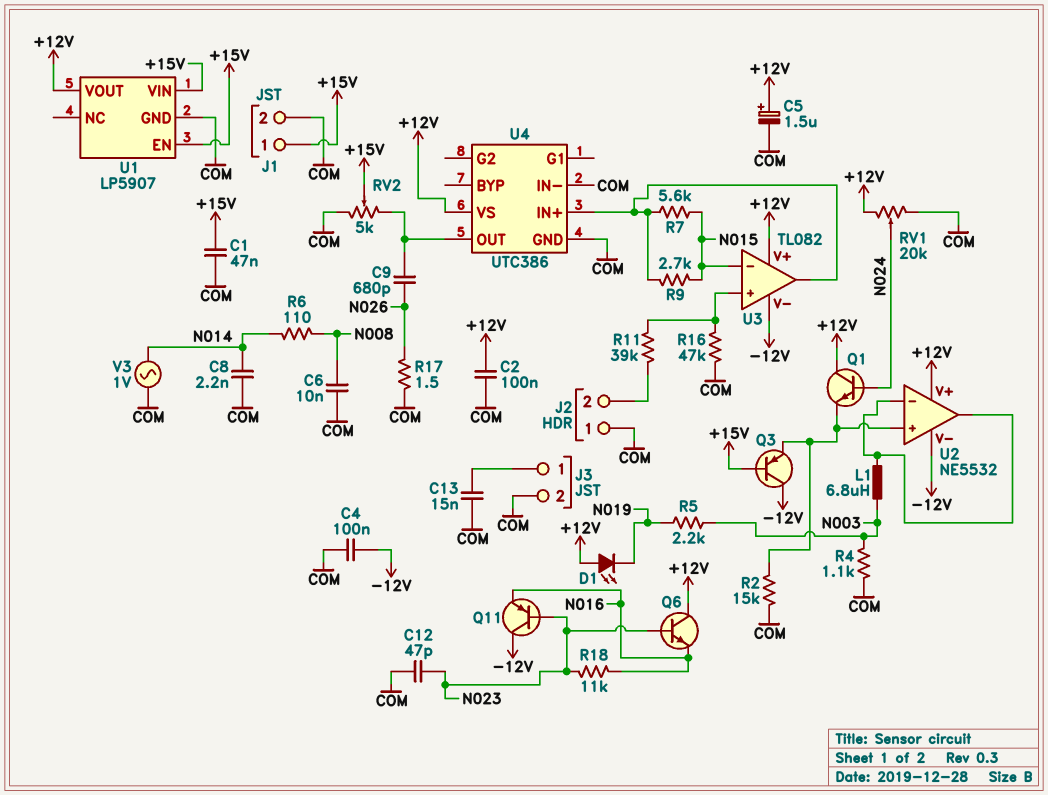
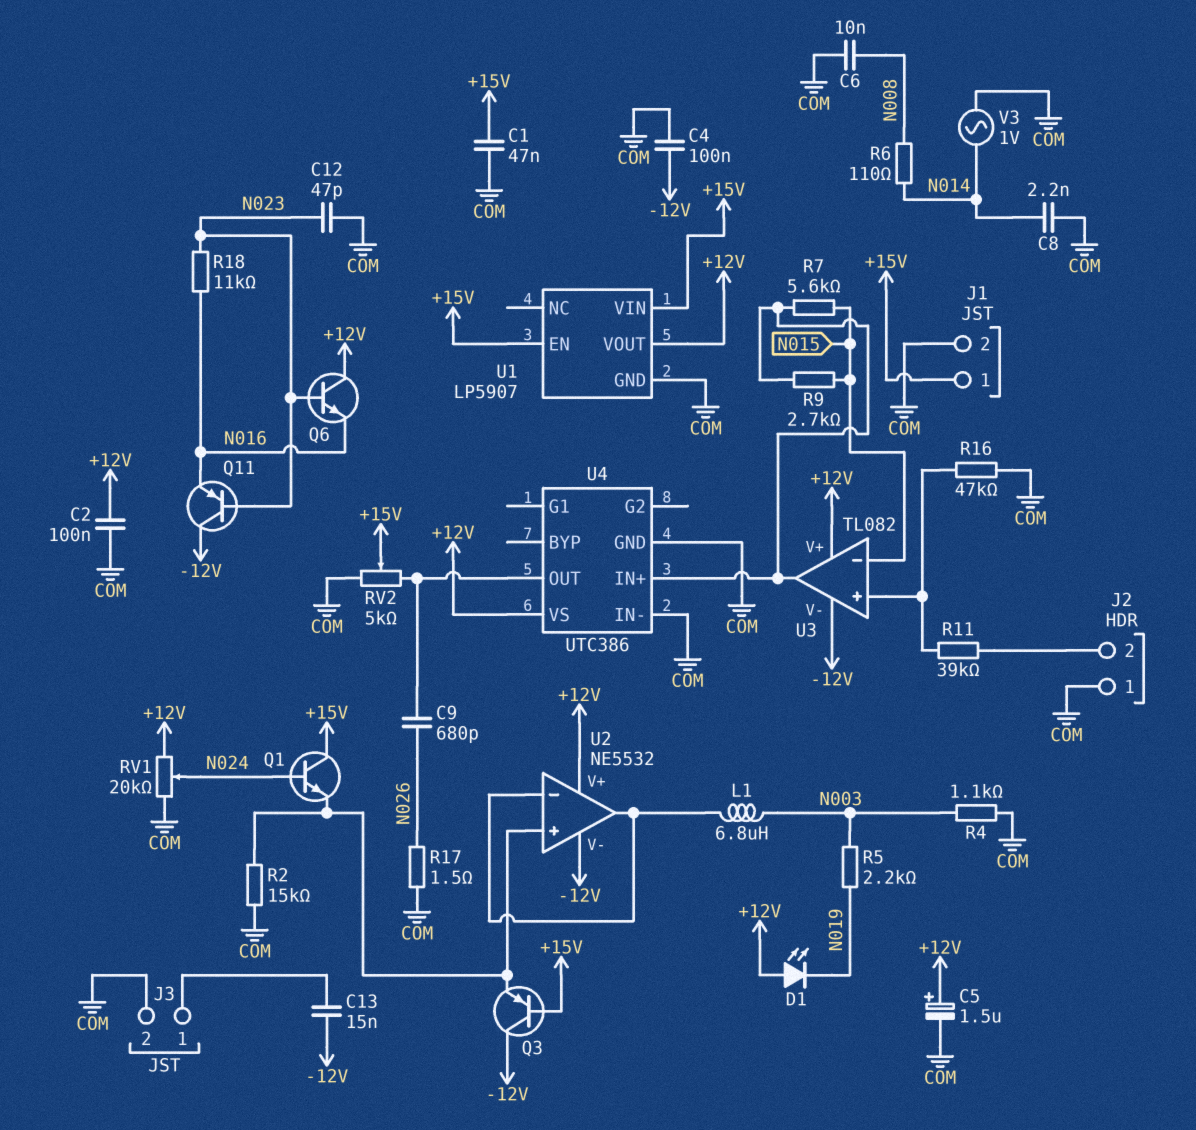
C13: 15nF (COM, J3/1) -> 15nF (-12V, J3/1)
Q1: NPN (B N024, C +12V, E U2/in+) -> NPN (B N024, C +15V, E U2/in+)

